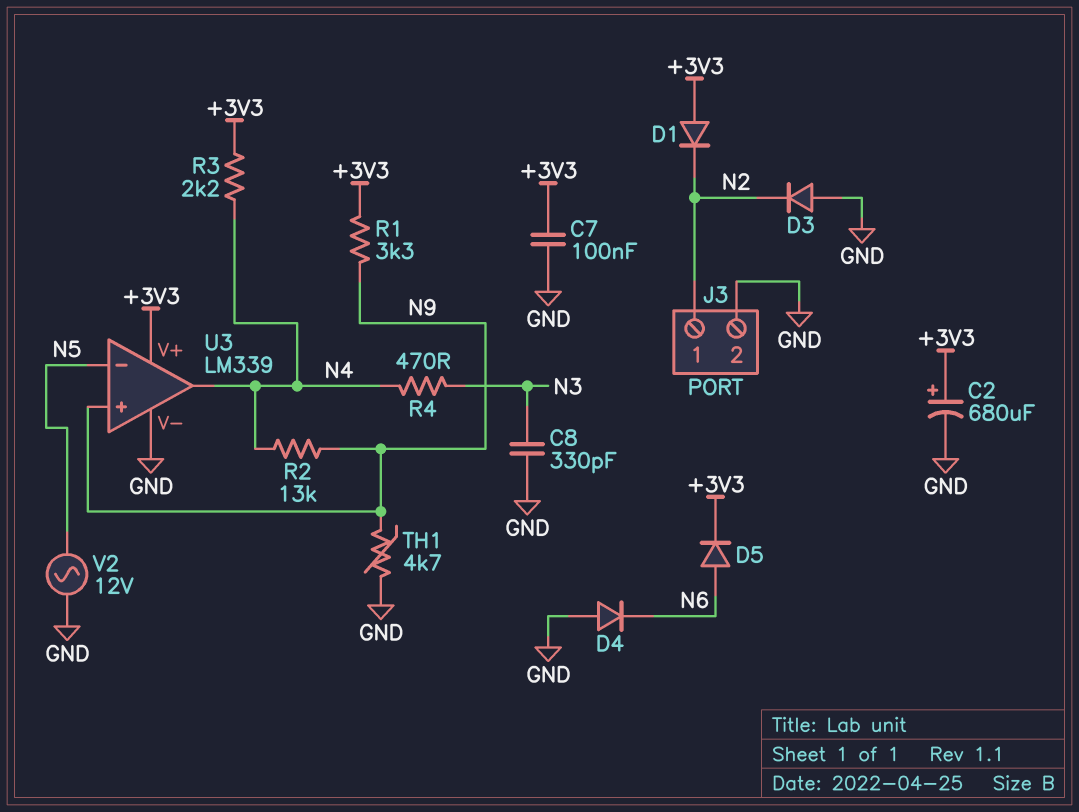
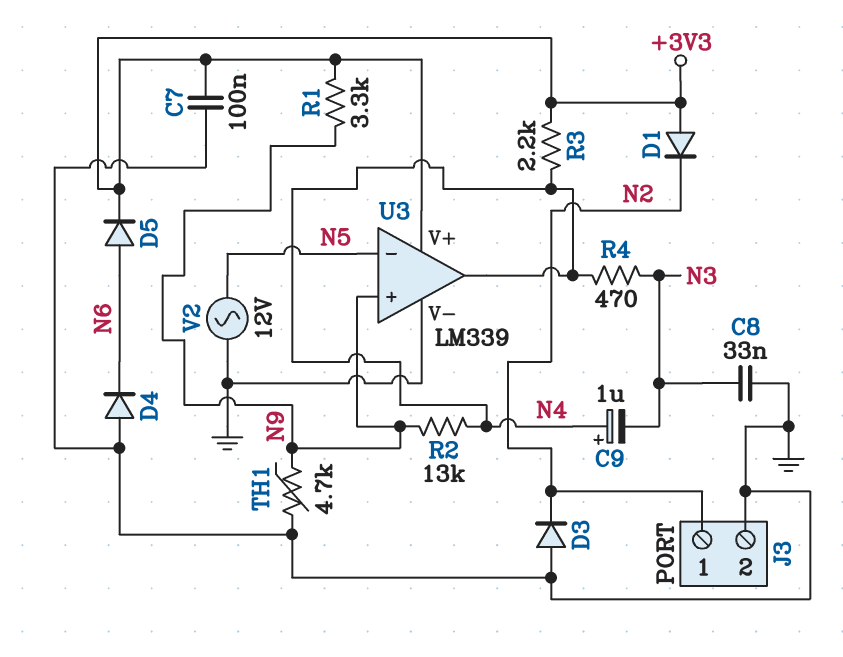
C2: 680uF (plus +3V3, minus GND) -> none
C8: 330pF (GND, N3) -> 33nF (GND, N3)
C9: none -> 1uF (plus N4, minus N3)

